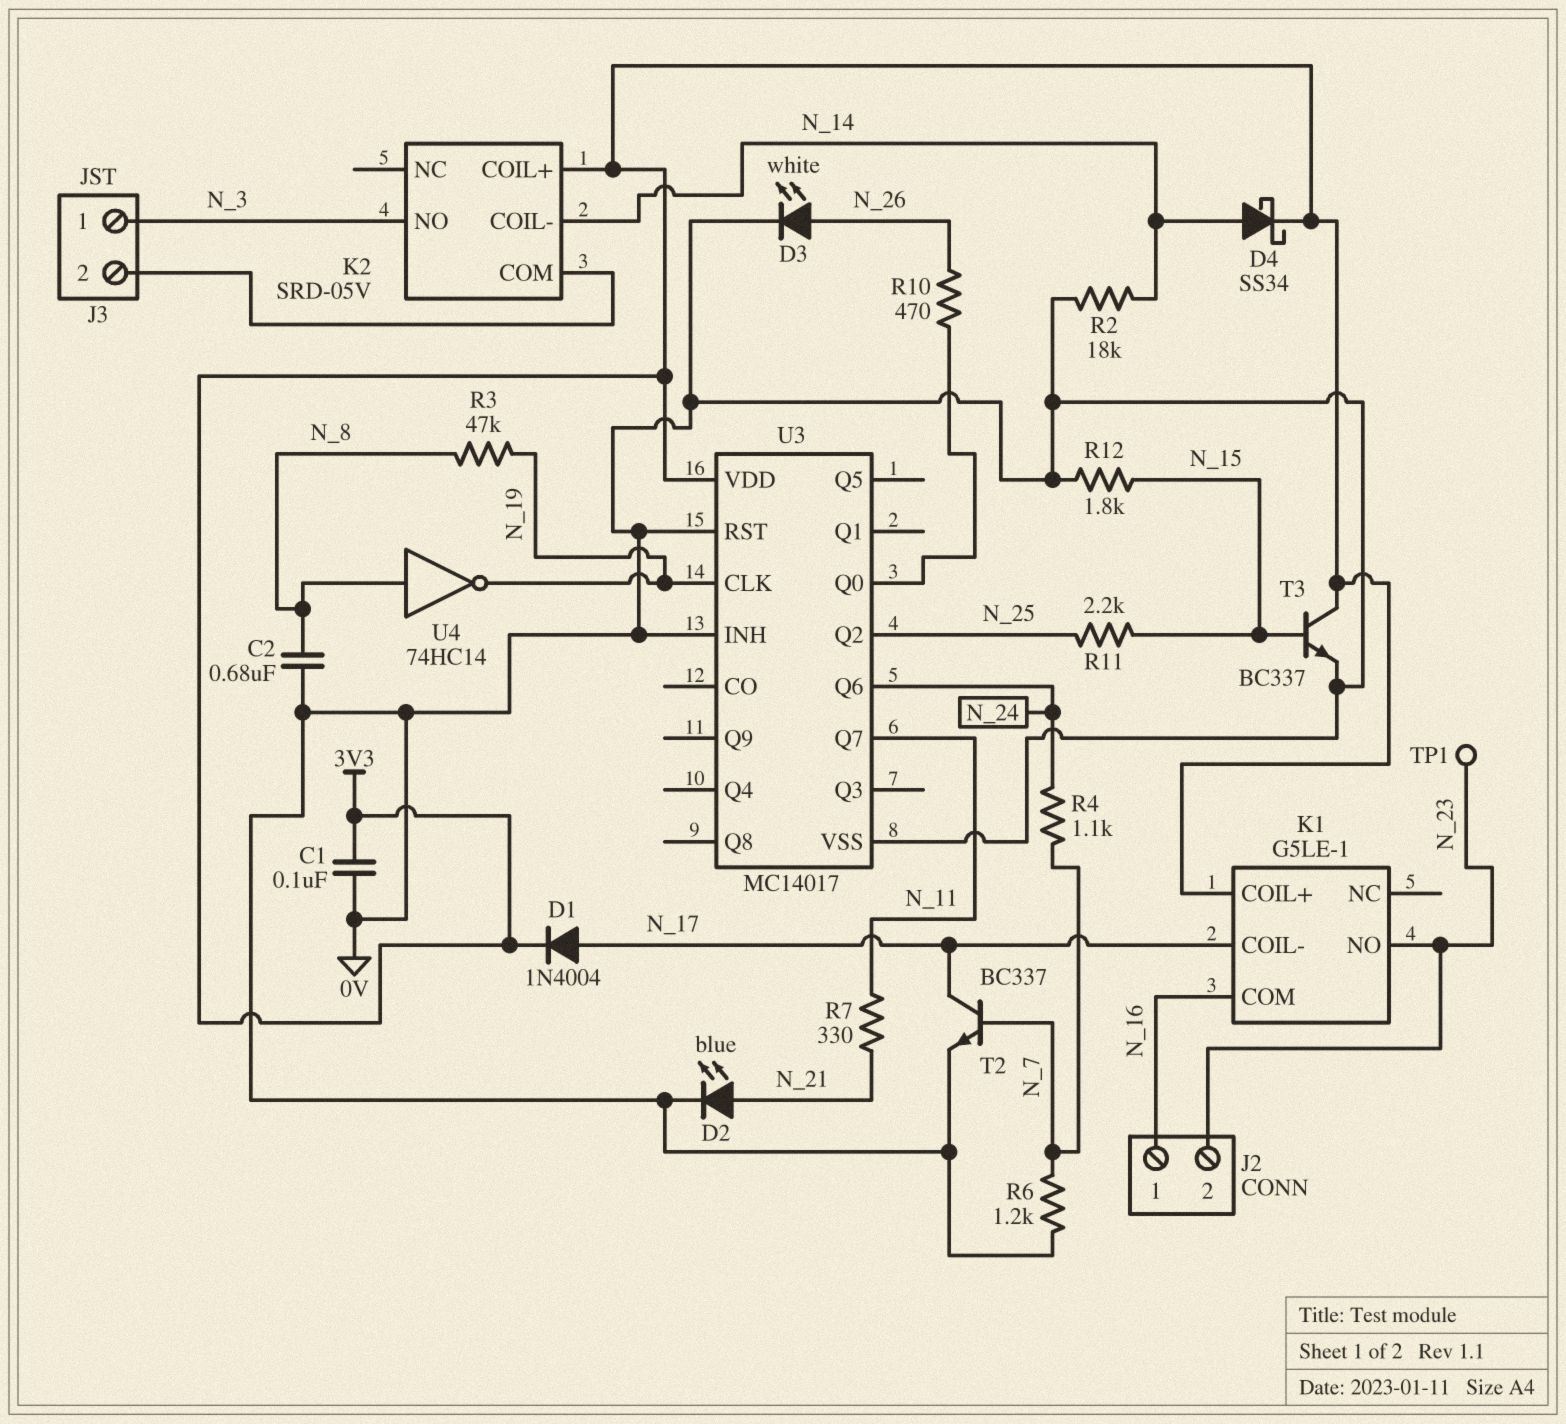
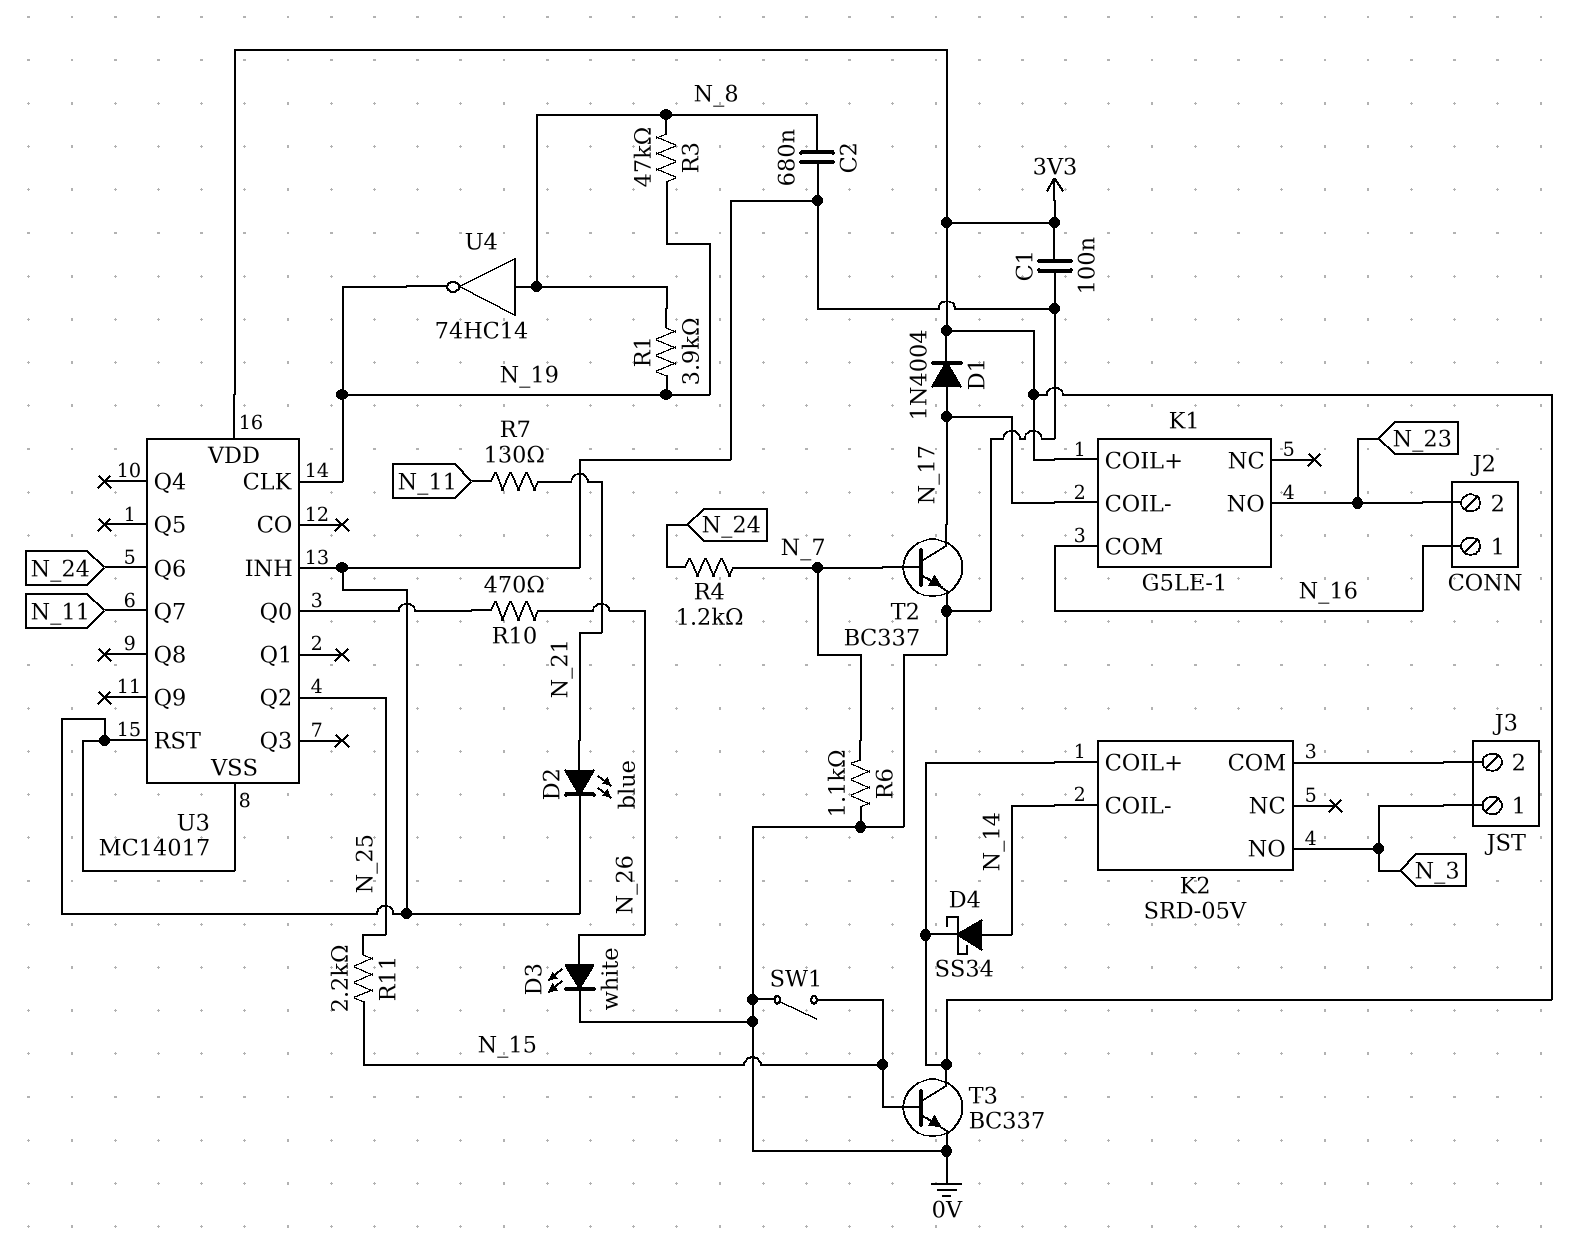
R1: none -> 3.9k (N_8, N_19)
R2: 18k (0V, N_14) -> none
R4: 1.1k (N_7, N_24) -> 1.2k (N_7, N_24)
R6: 1.2k (0V, N_7) -> 1.1k (0V, N_7)
R7: 330 (N_11, N_21) -> 130 (N_11, N_21)
R12: 1.8k (0V, N_15) -> none
SW1: none -> switch (0V, N_15)
TP1: test point (N_23) -> none

